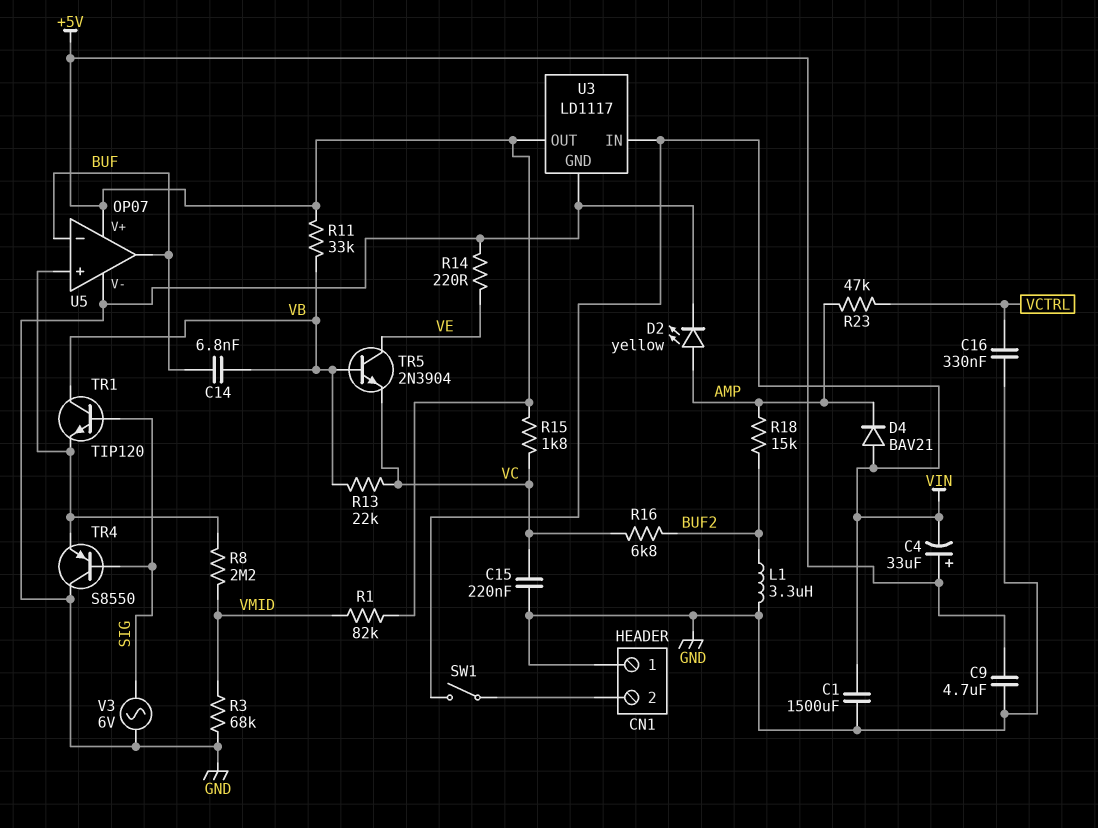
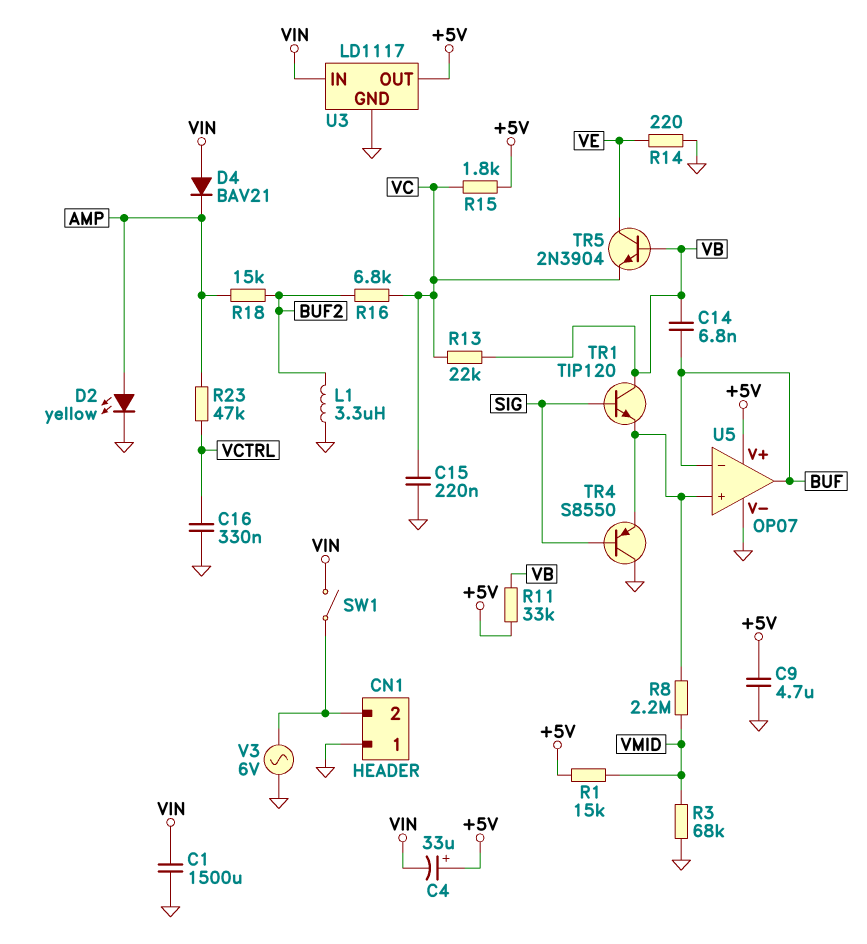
R1: 82k (+5V, VMID) -> 15k (+5V, VMID)
V3: AC 6V (GND, SIG) -> AC 6V (CN1/2, GND)

